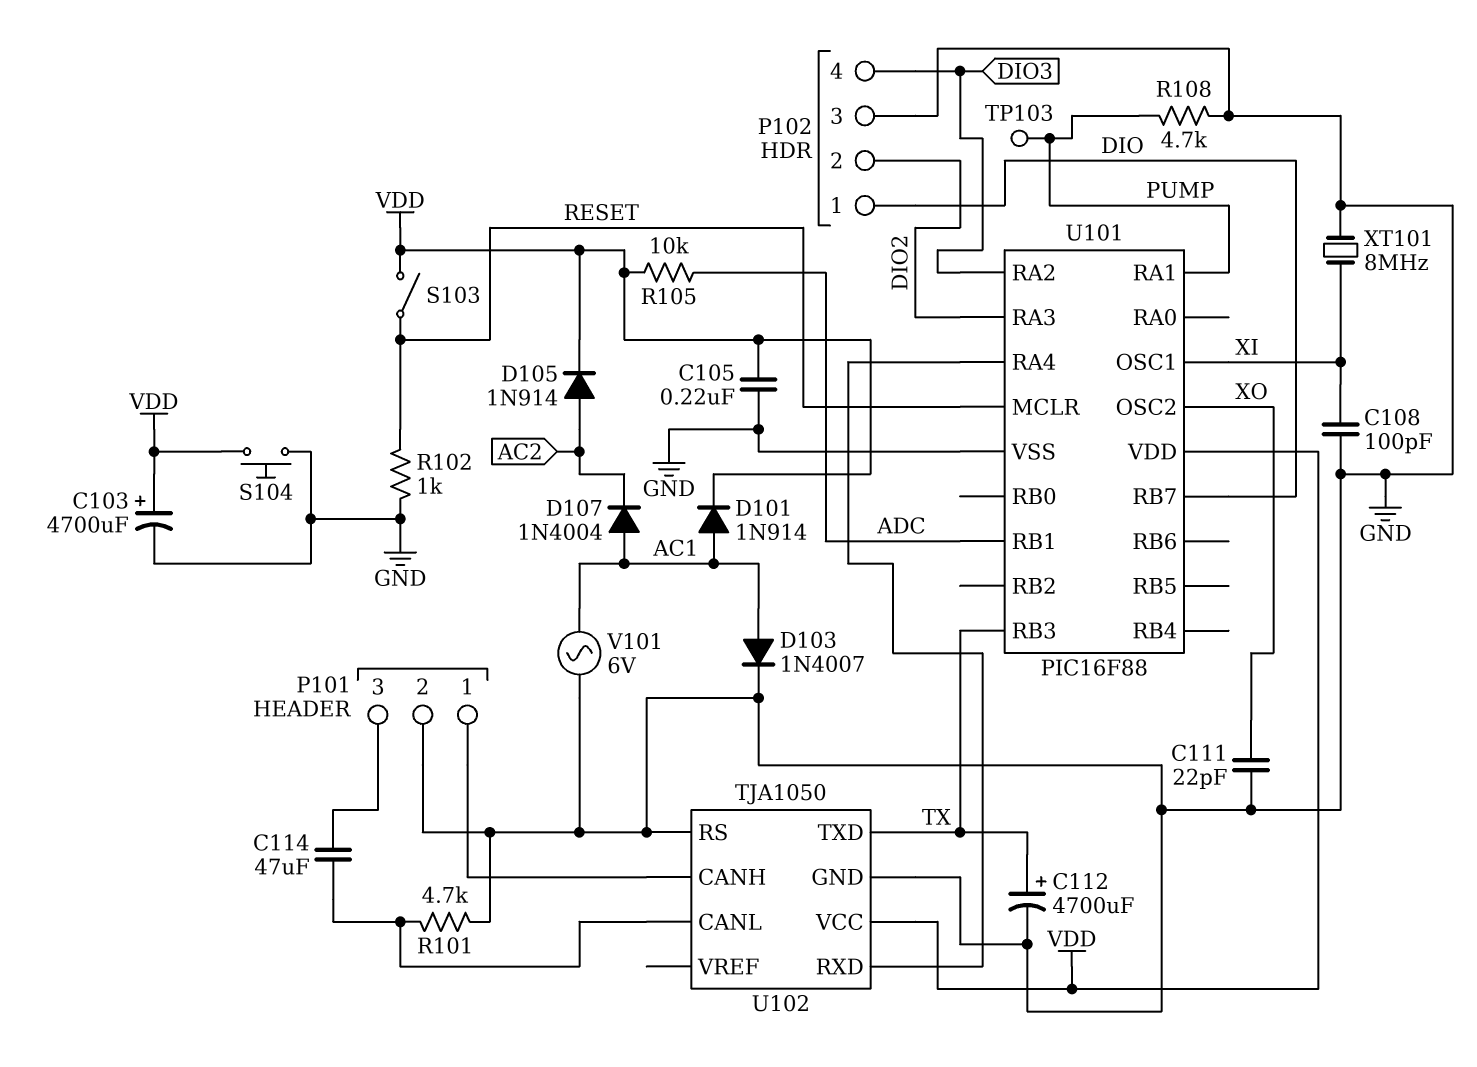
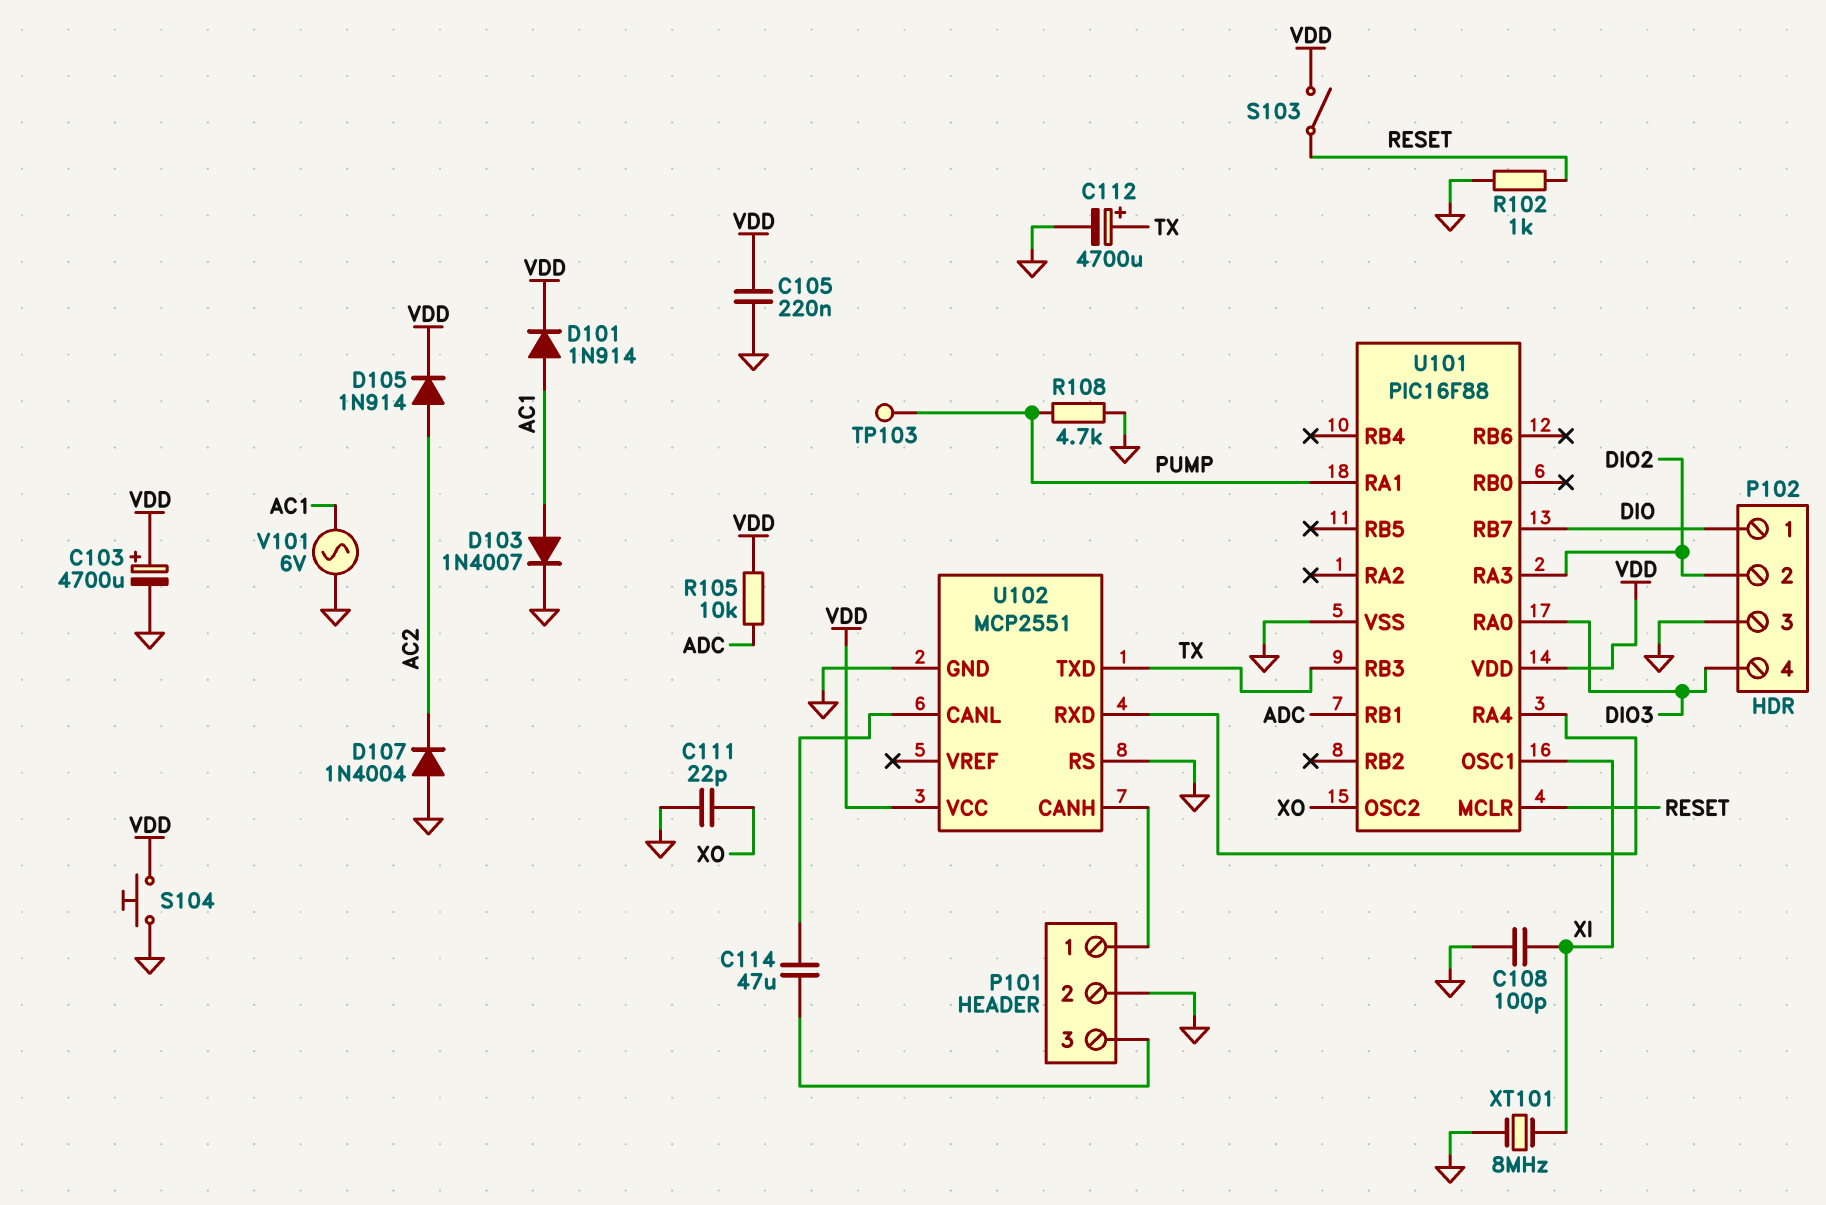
D107: diode 1N4004 (A AC1, K AC2) -> diode 1N4004 (A GND, K AC2)
R101: 4.7k (GND, U102/CANL) -> none
U101 pin RA0: none -> DIO3
U101 pin RA2: DIO3 -> none
U102: TJA1050 -> MCP2551

